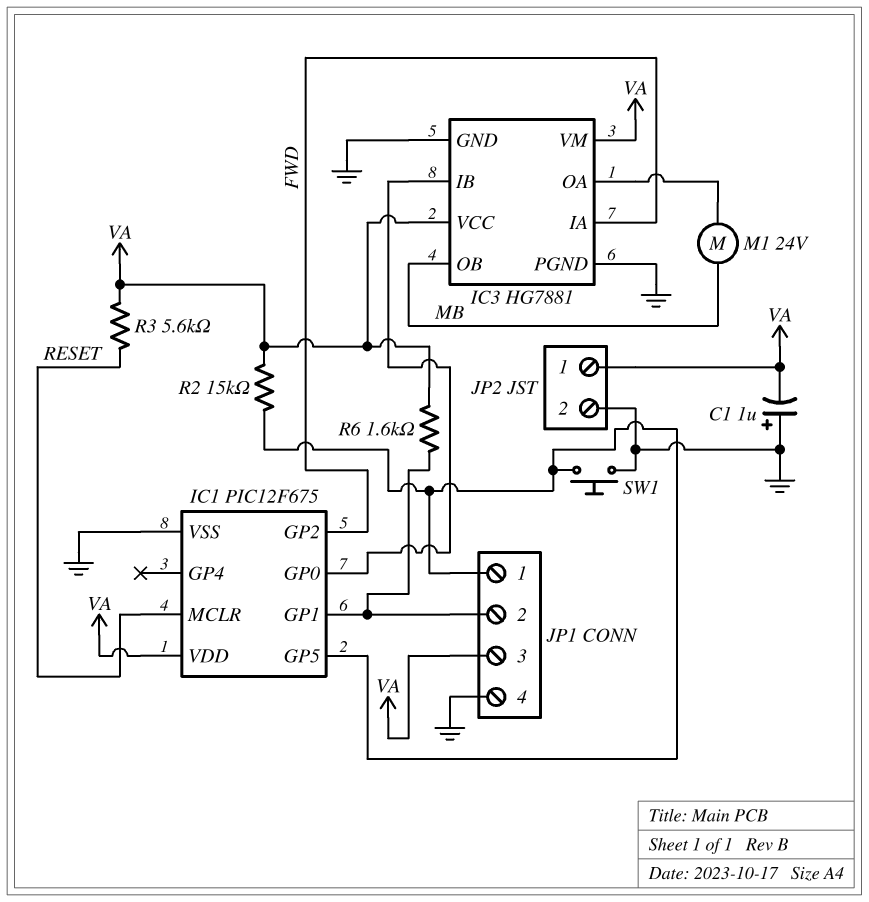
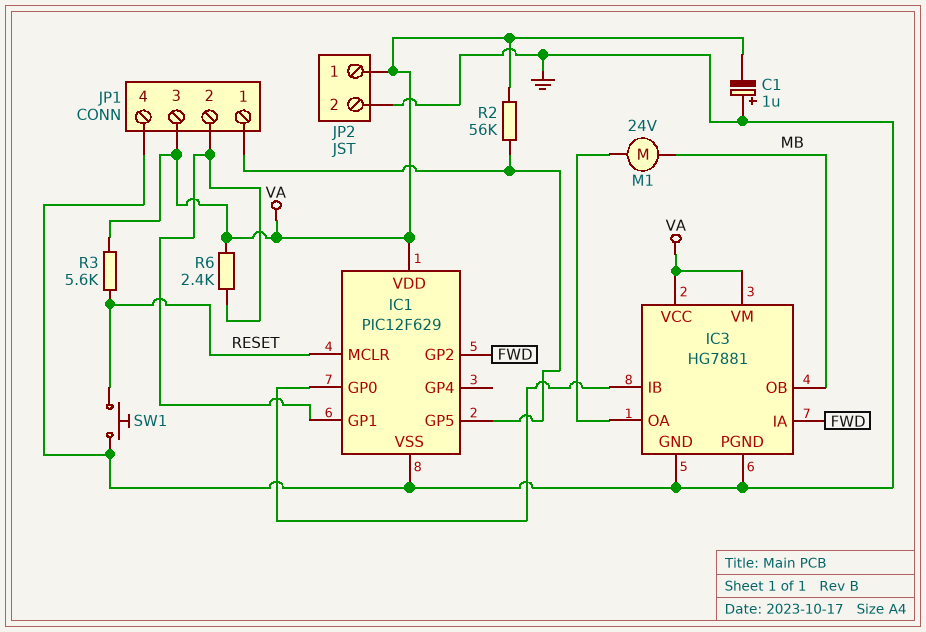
IC1: PIC12F675 -> PIC12F629
R2: 15k (IC1/GP5, VA) -> 56k (IC1/GP5, VA)
R6: 1.6k (IC1/GP1, VA) -> 2.4k (IC1/GP1, VA)
SW1: button (GND, IC1/GP5) -> button (GND, RESET)

